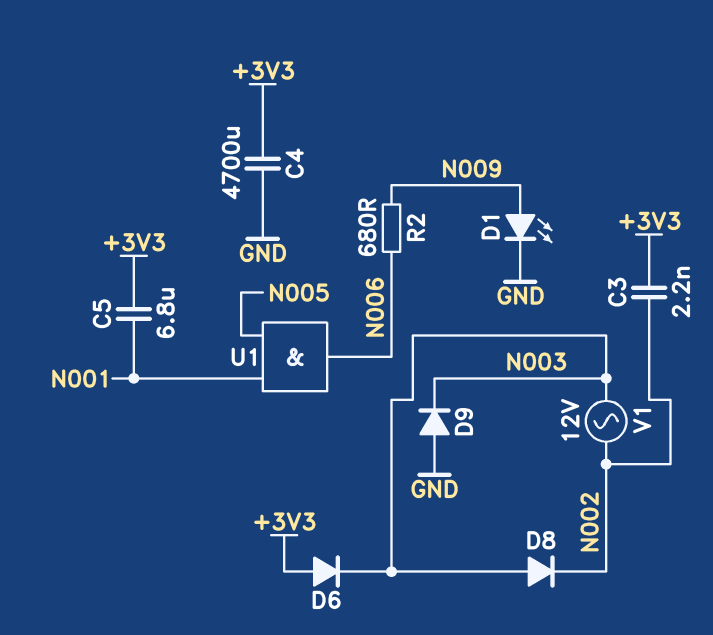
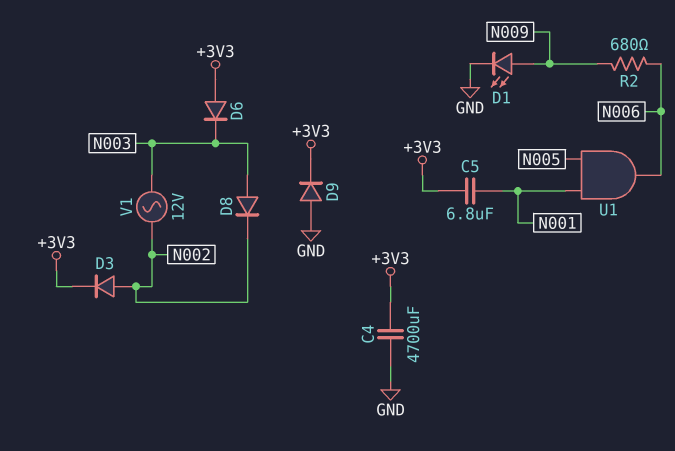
C3: 2.2nF (+3V3, N002) -> none
D3: none -> diode (A N002, K +3V3)
D9: diode (A GND, K N003) -> diode (A GND, K +3V3)

